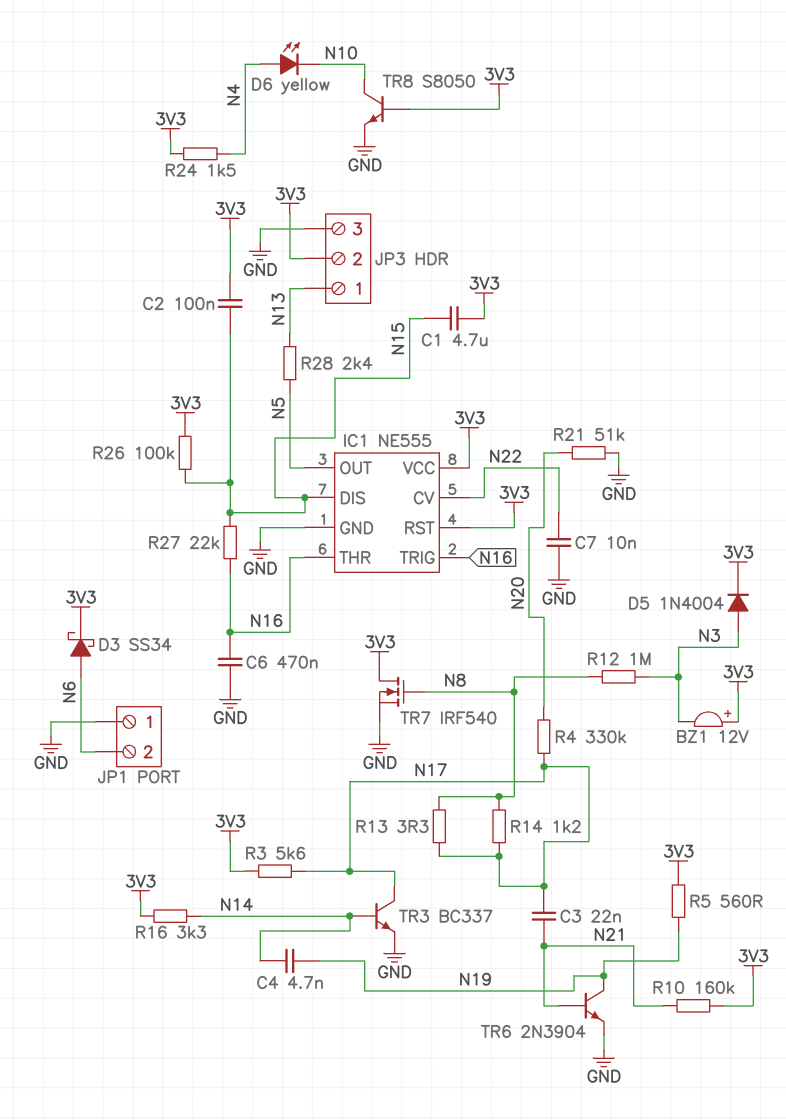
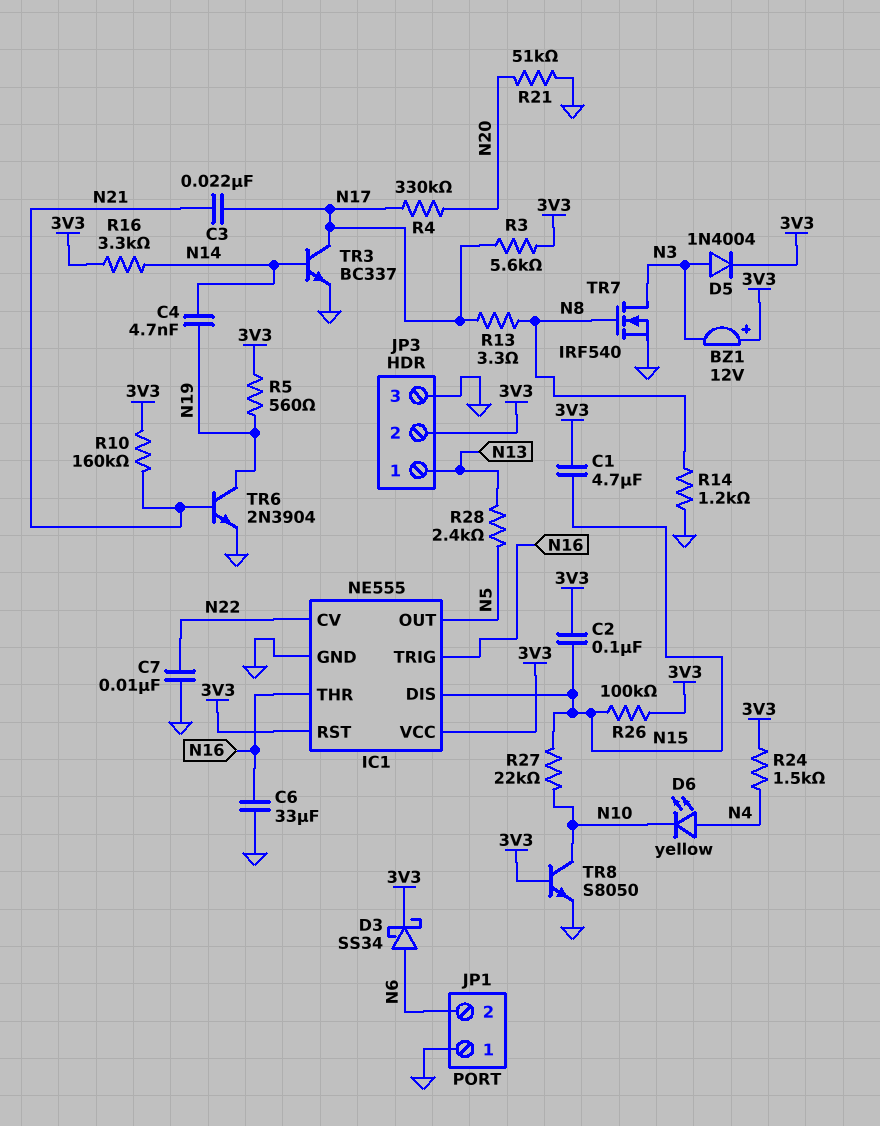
C6: 470nF (GND, N16) -> 33uF (GND, N16)
R12: 1M (N3, N8) -> none
R14: 1.2k (N8, N17) -> 1.2k (GND, N8)
R27: 22k (N15, N16) -> 22k (N10, N15)
TR7: NMOS IRF540 (G N8, D 3V3, S GND) -> NMOS IRF540 (G N8, D N3, S GND)

